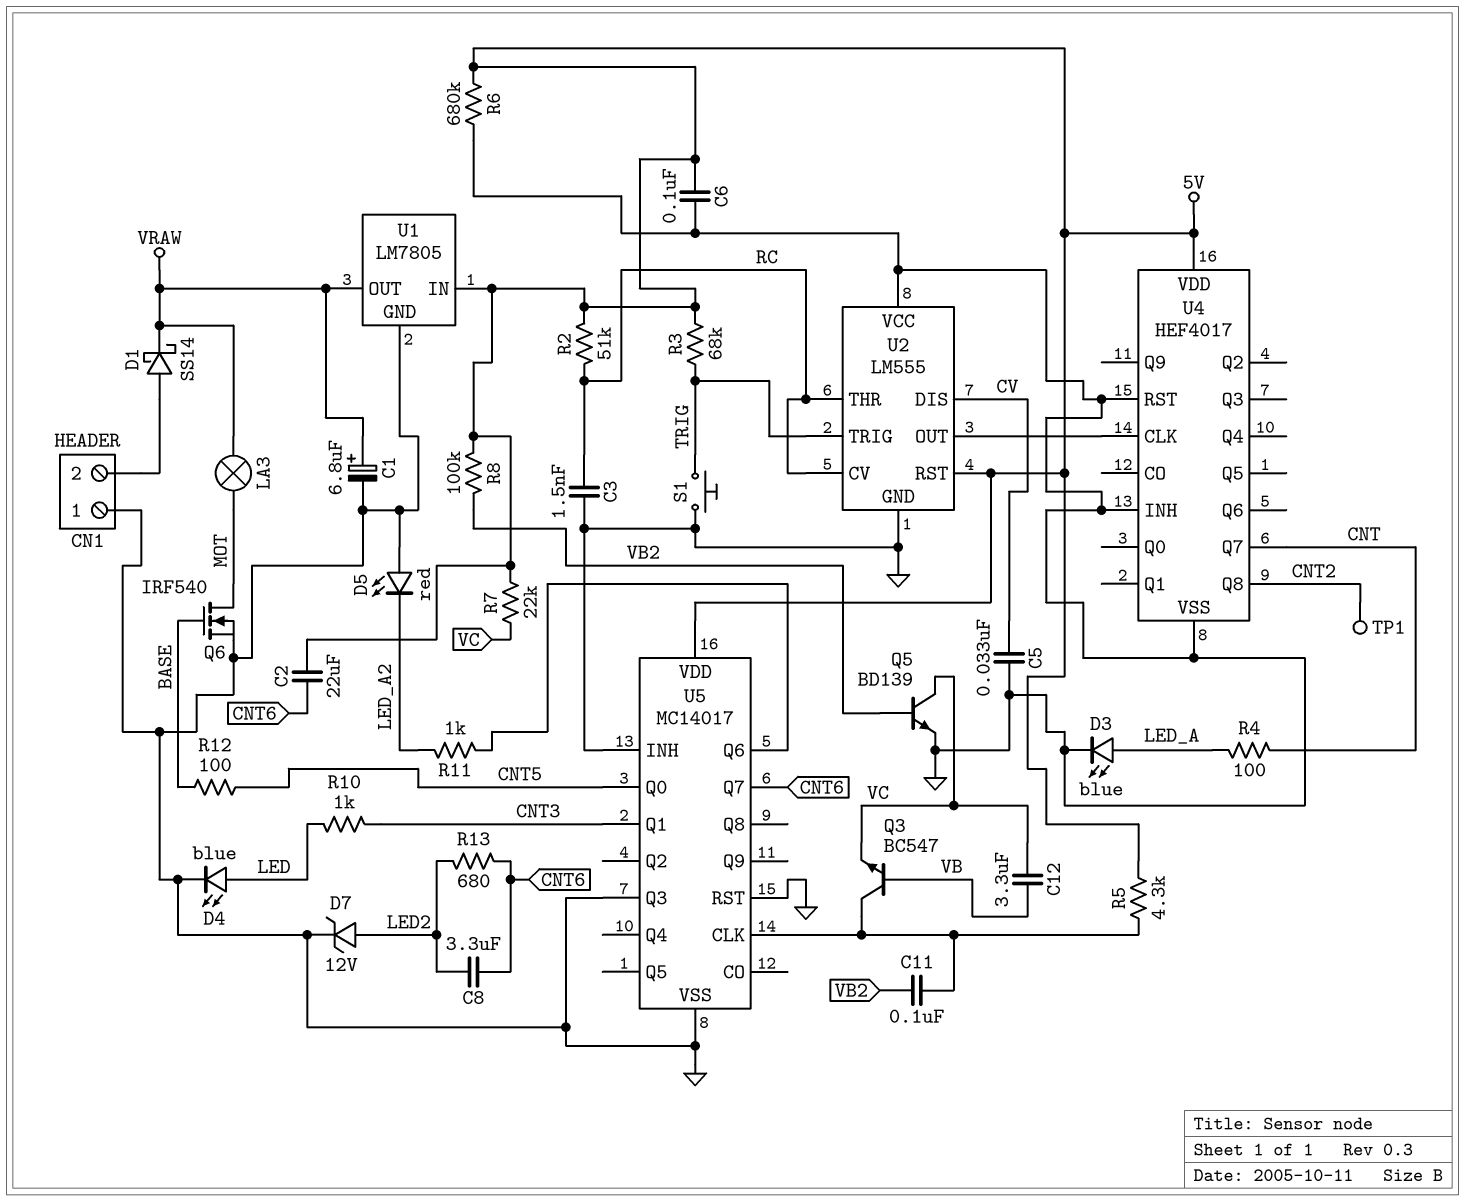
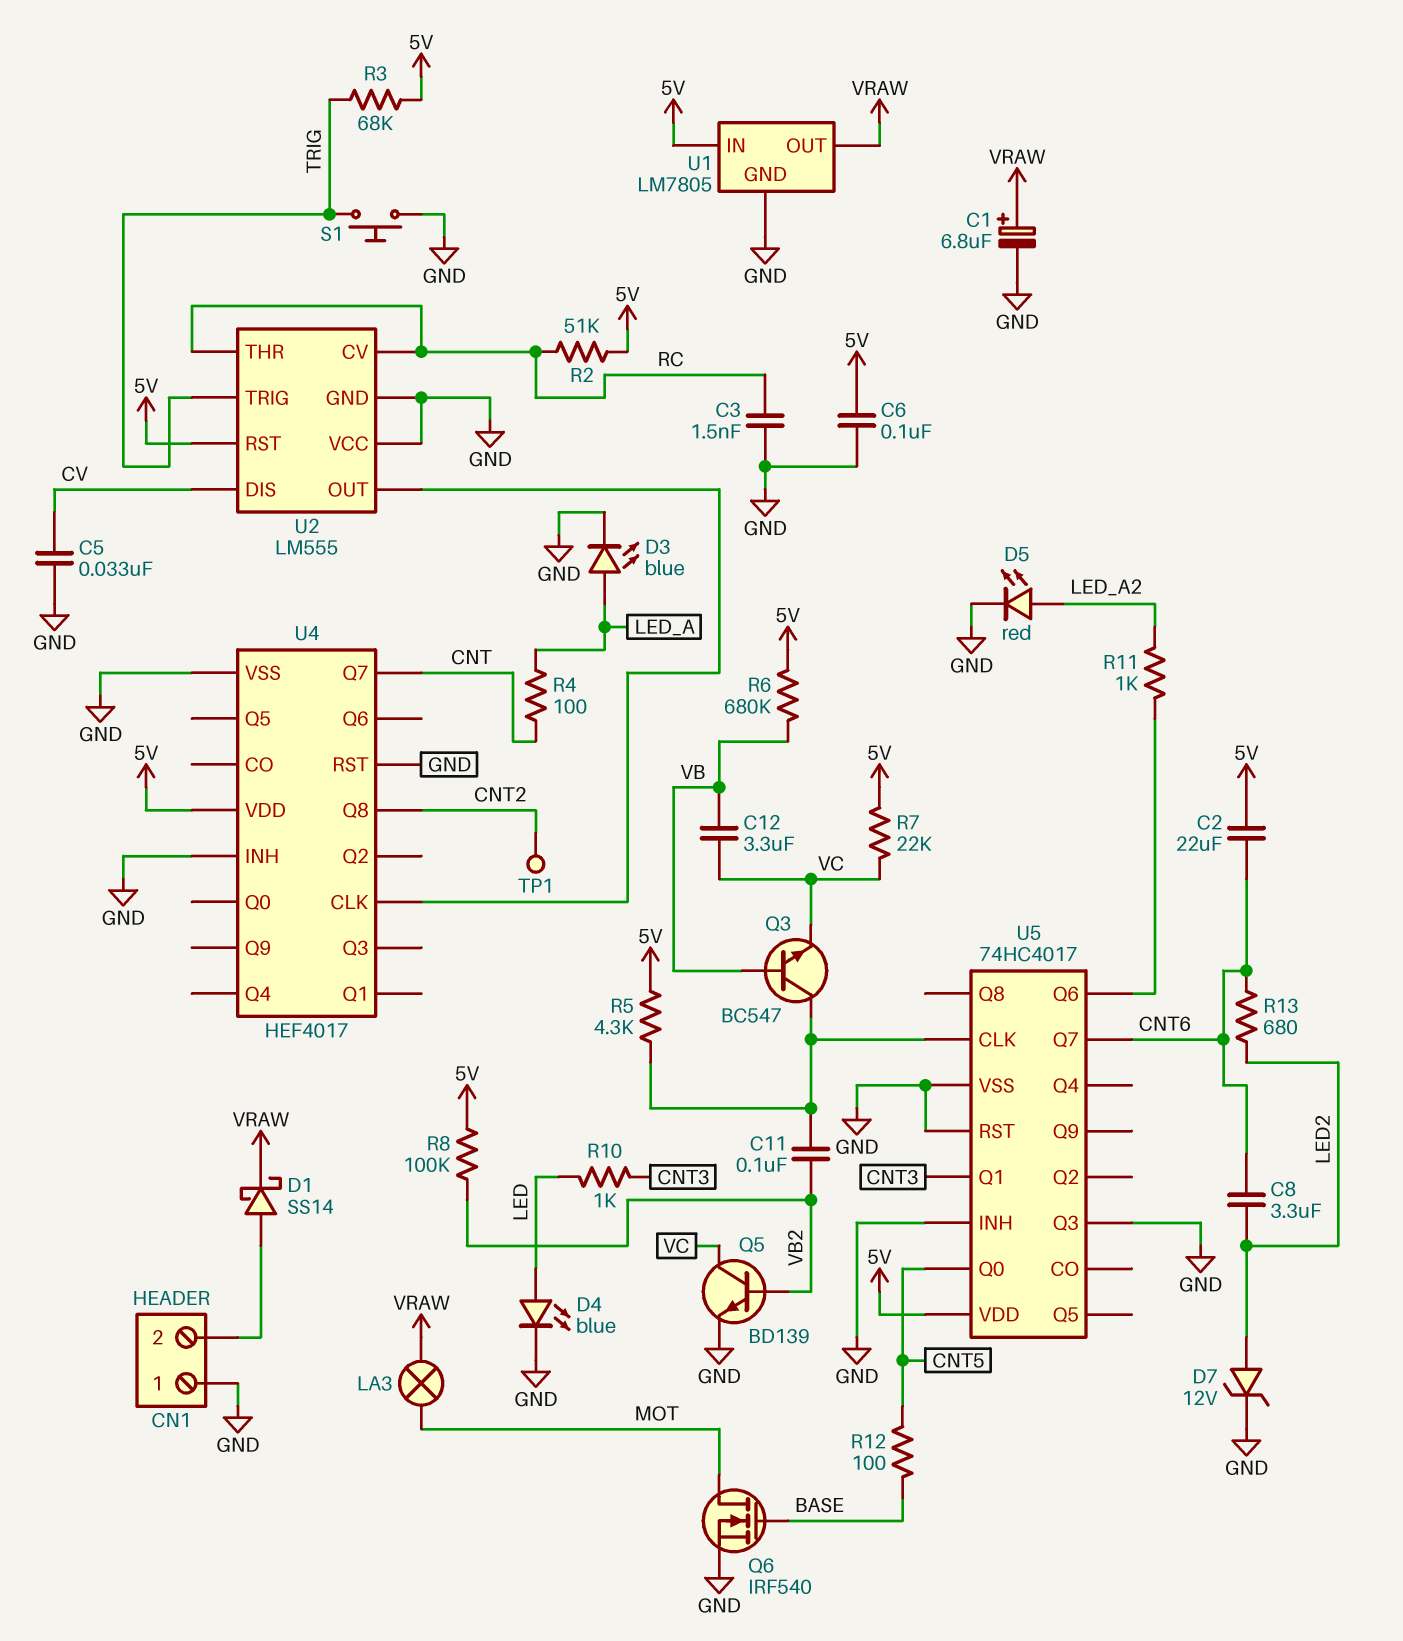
D5: LED red (A GND, K LED_A2) -> LED red (A LED_A2, K GND)
R6: 680k (5V, GND) -> 680k (5V, VB)
U5: MC14017 -> 74HC4017

